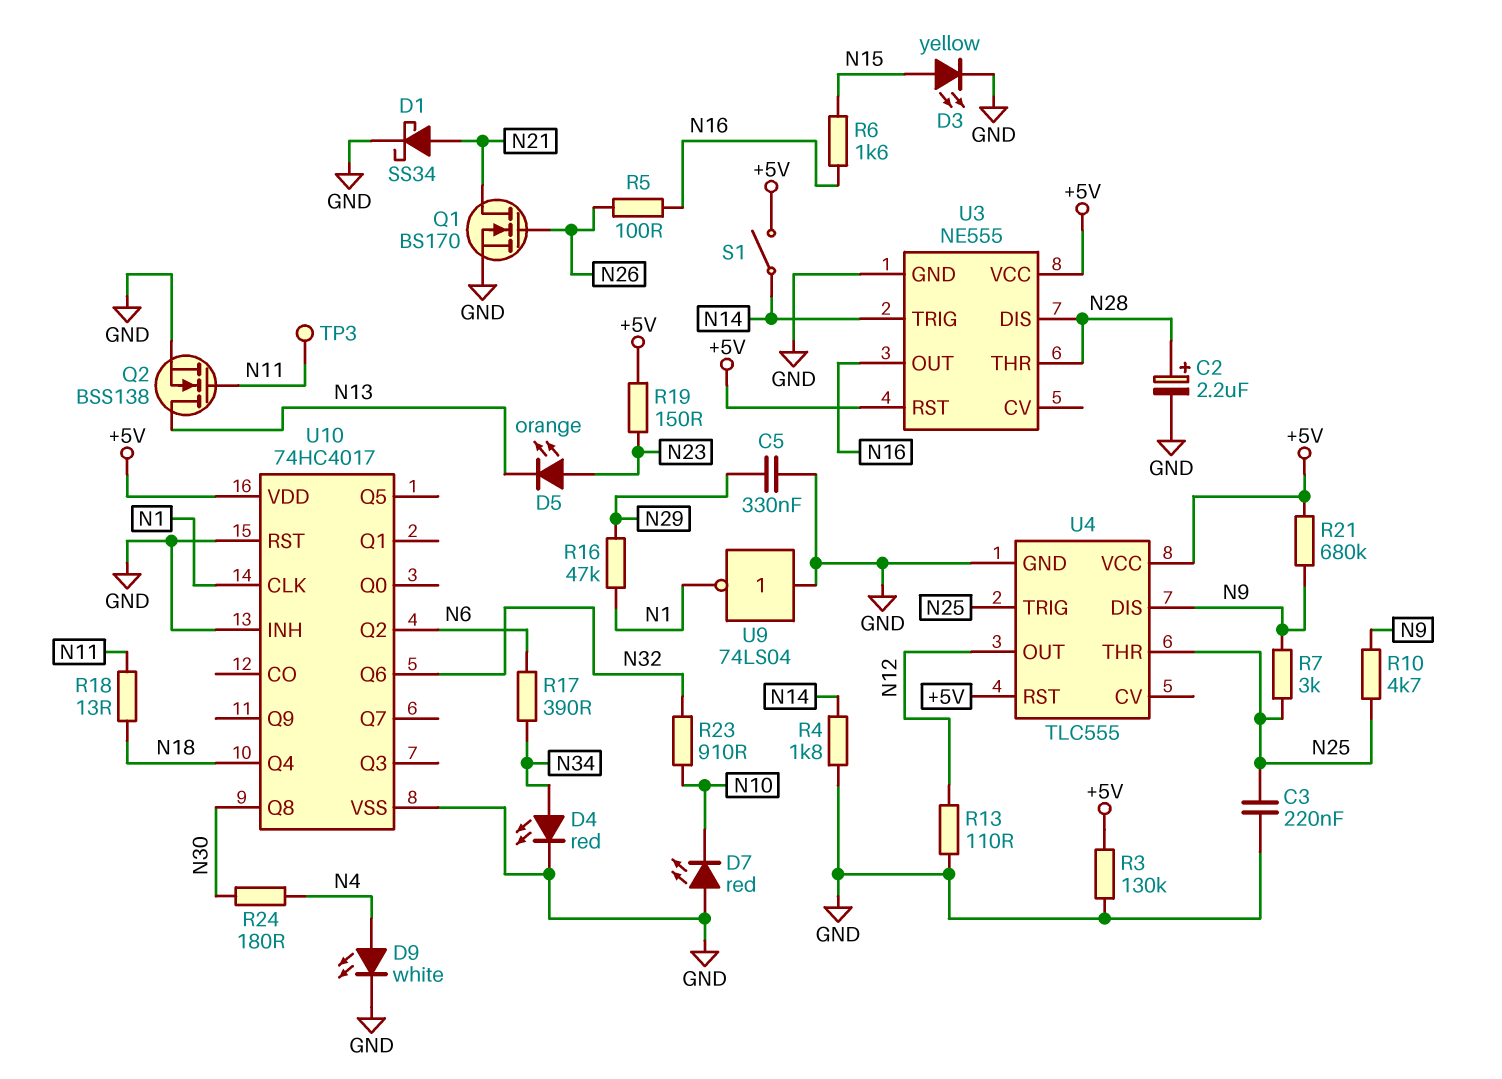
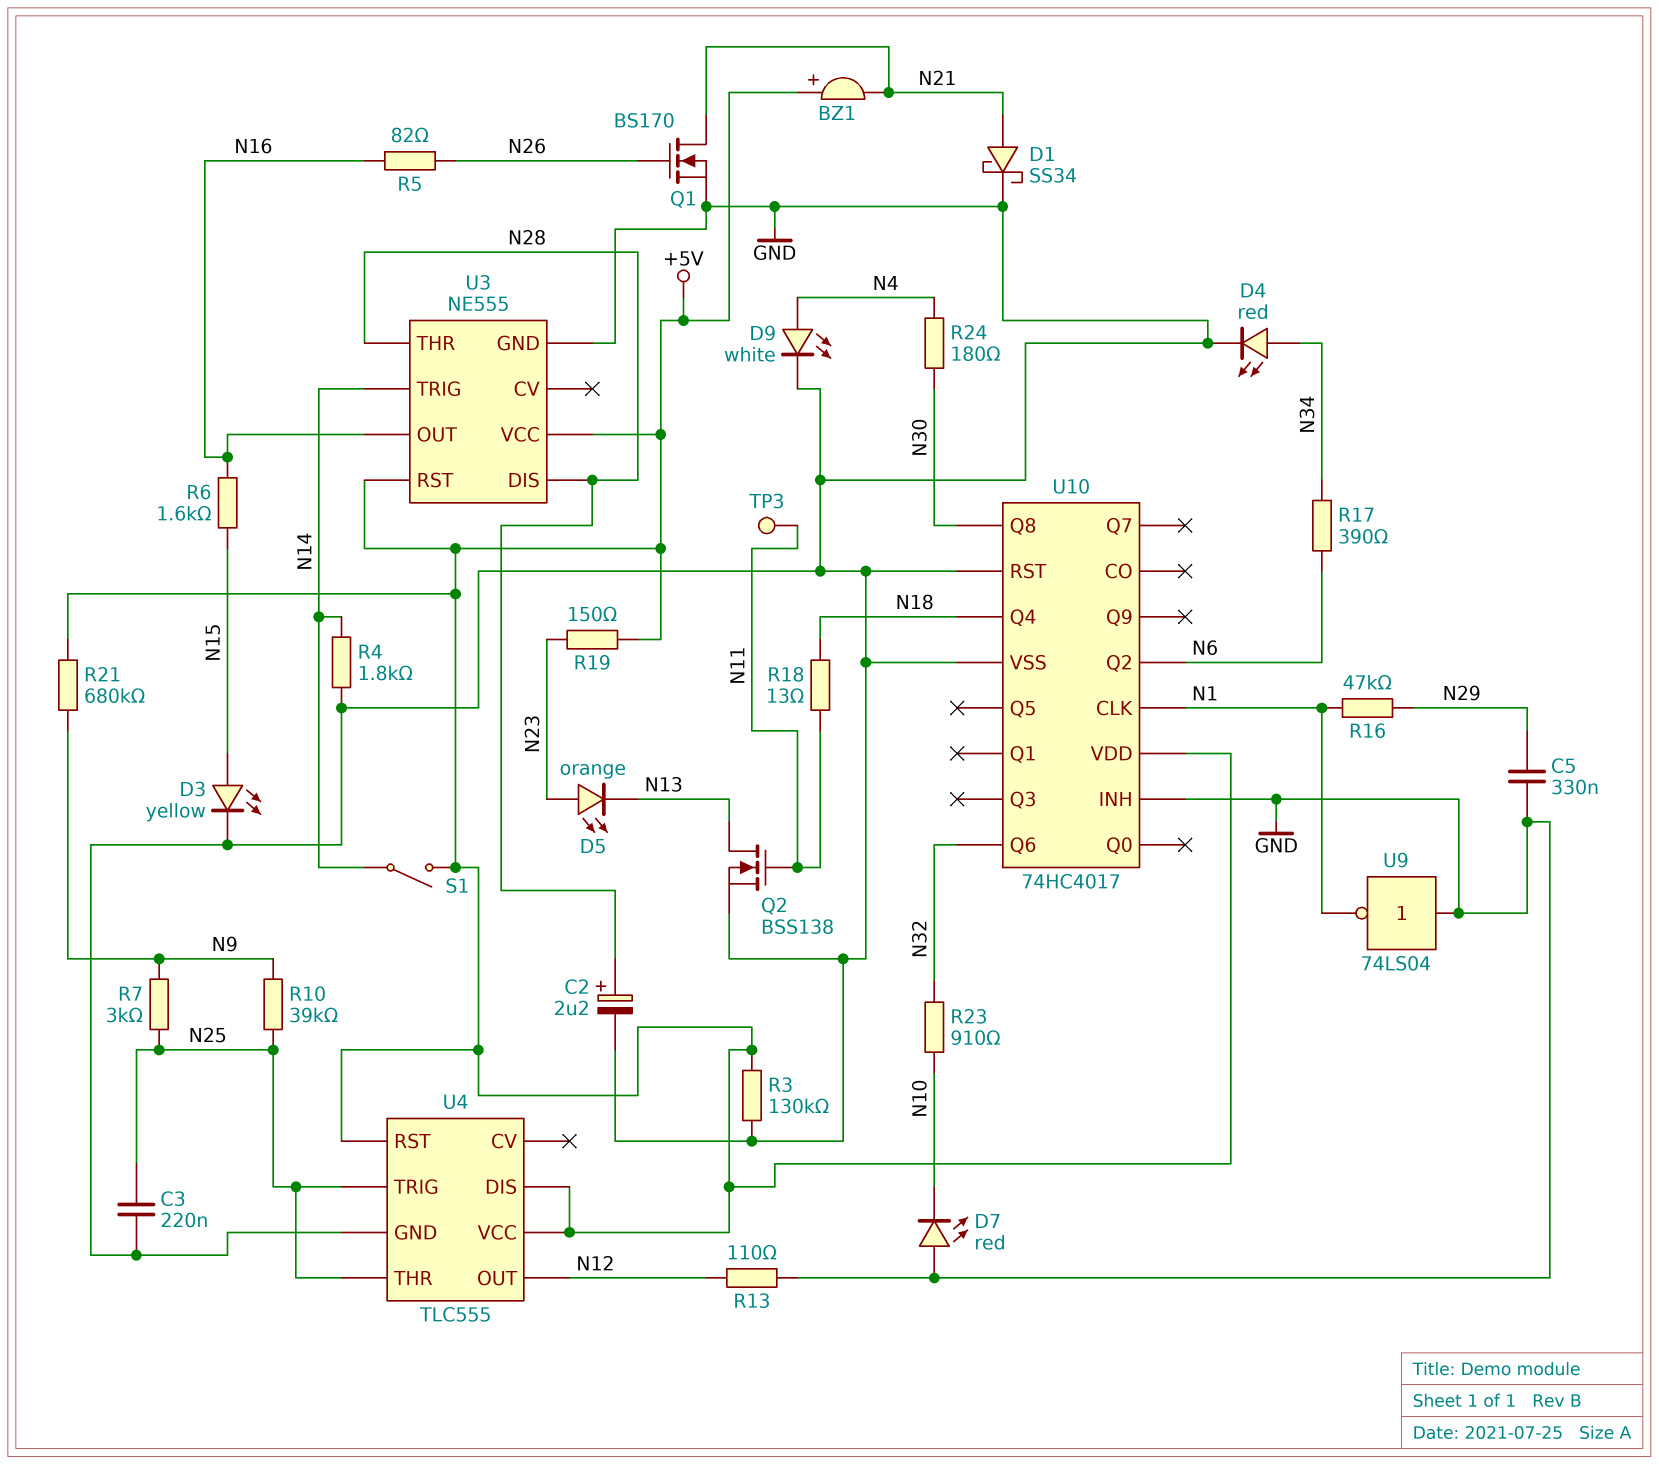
BZ1: none -> buzzer (plus +5V, minus N21)
R5: 100 (N16, N26) -> 82 (N16, N26)
R10: 4.7k (N9, N25) -> 39k (N9, N25)
U4 pin DIS: N9 -> +5V

